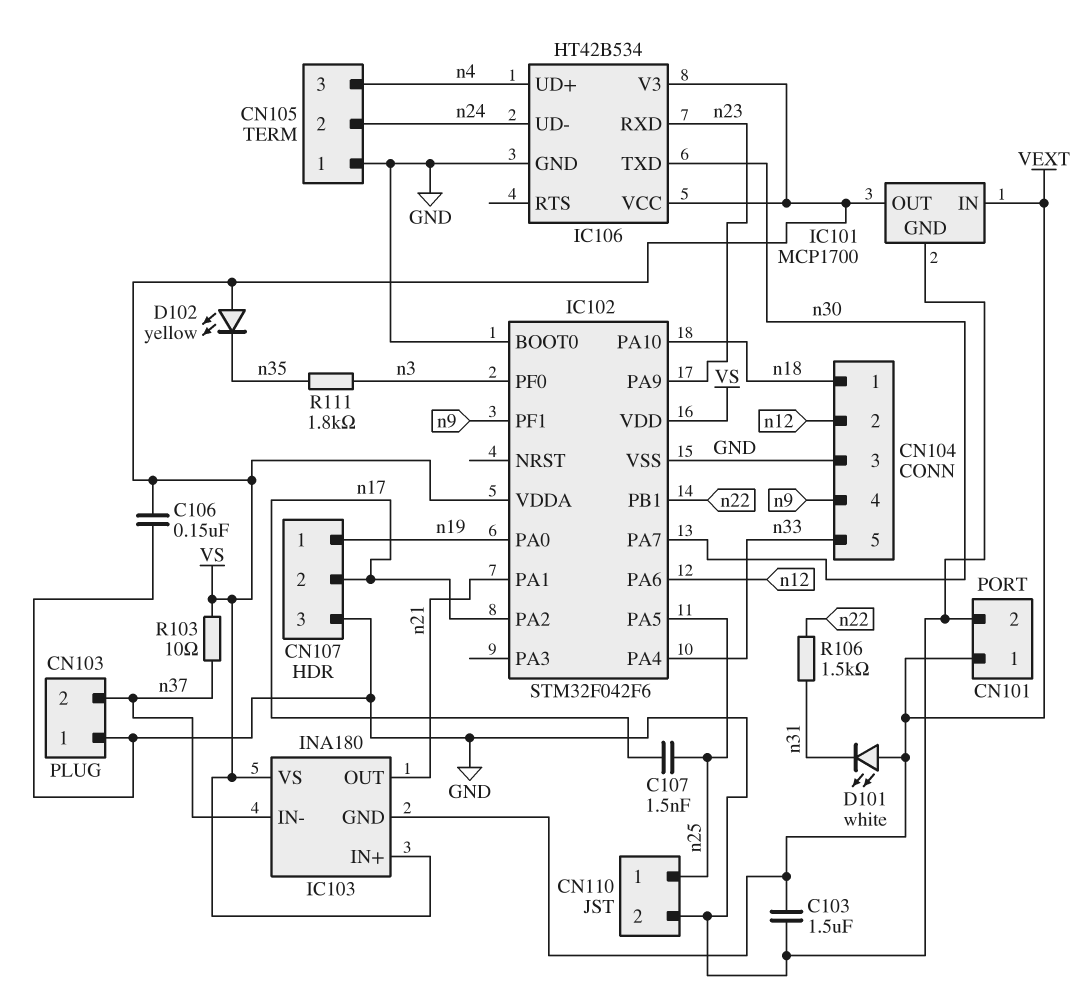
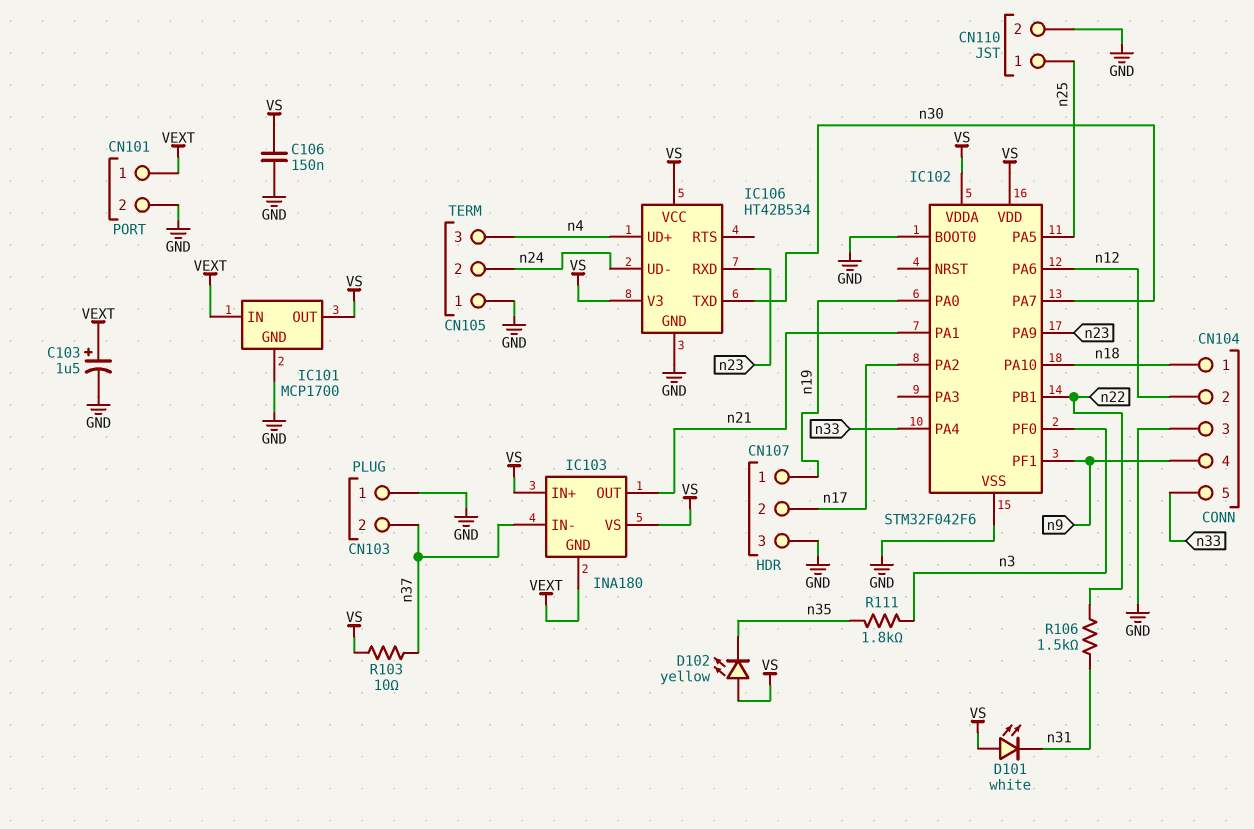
C103: 1.5uF (GND, VEXT) -> 1.5uF (plus VEXT, minus GND)
C107: 1.5nF (n17, n25) -> none
D101: LED white (A VEXT, K n31) -> LED white (A VS, K n31)

